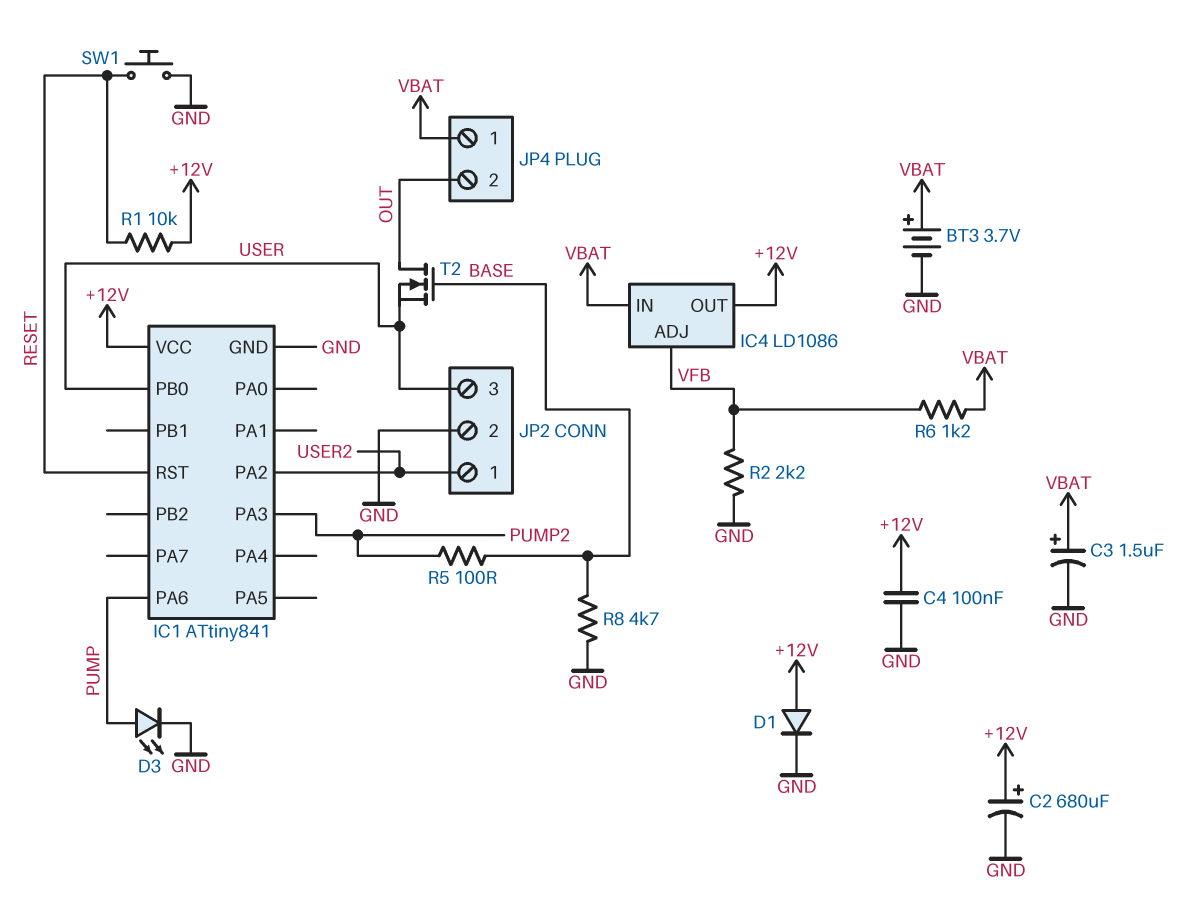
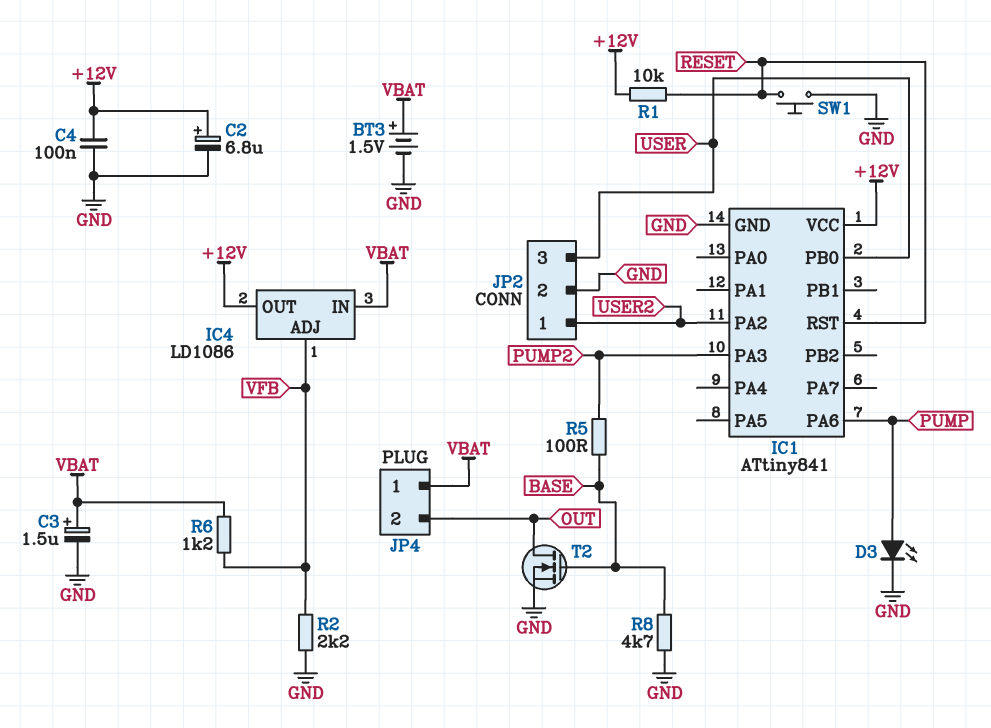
BT3: 3.7V (plus VBAT, minus GND) -> 1.5V (plus VBAT, minus GND)
C2: 680uF (plus +12V, minus GND) -> 6.8uF (plus +12V, minus GND)
D1: diode (A +12V, K GND) -> none
T2: NMOS (G BASE, D OUT, S USER) -> NMOS (G BASE, D OUT, S GND)

